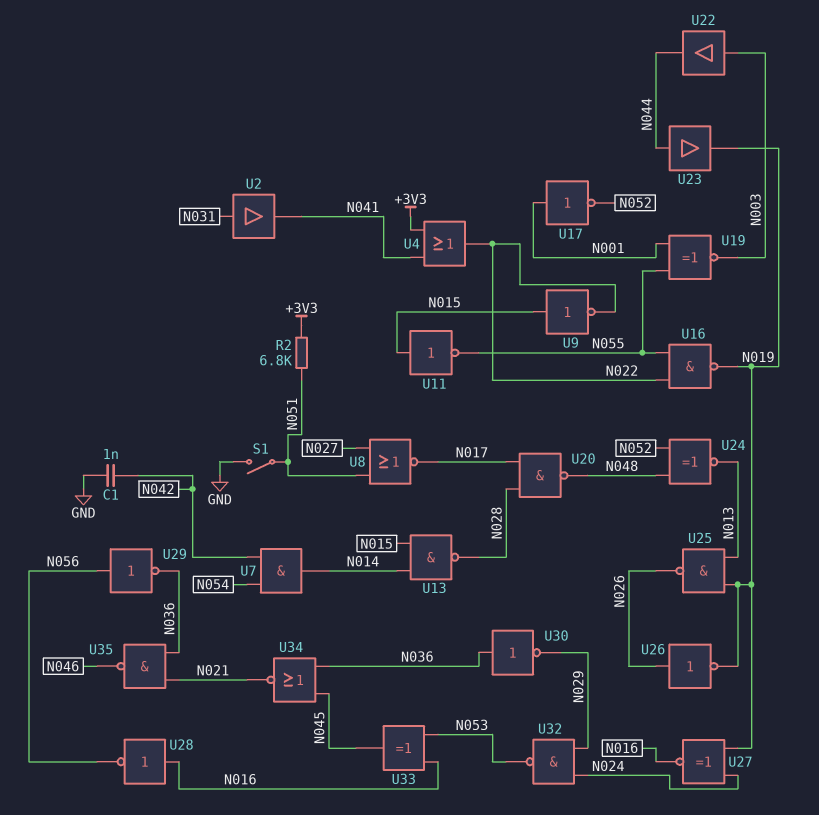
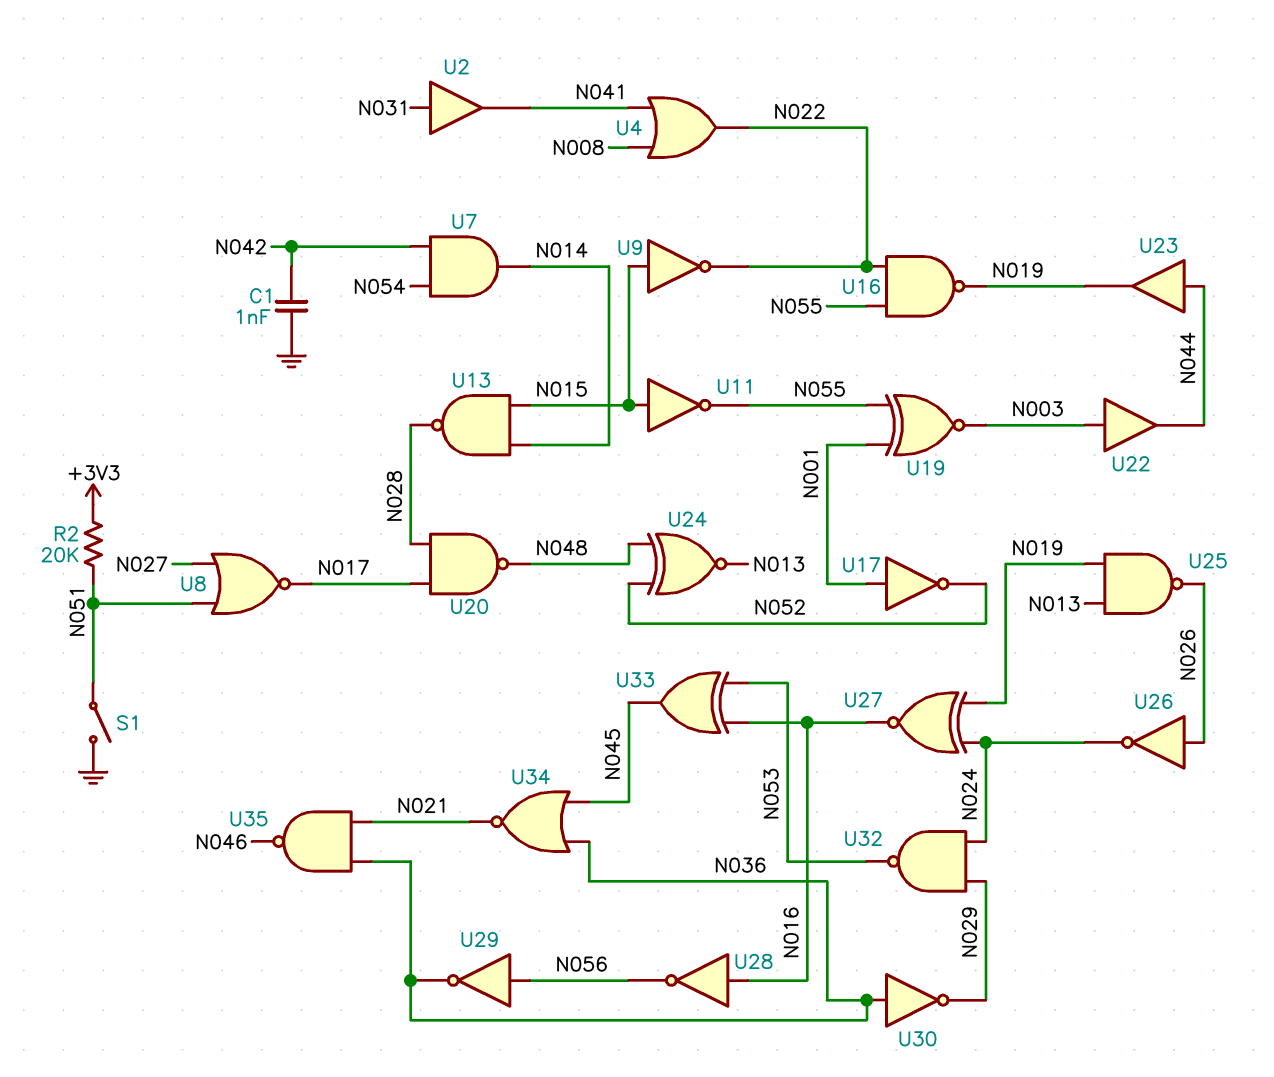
R2: 6.8k (+3V3, N051) -> 20k (+3V3, N051)
U4: OR (in +3V3, in N041, out N022) -> OR (in N008, in N041, out N022)
U26: NOT (in N026, out N019) -> NOT (in N026, out N024)

